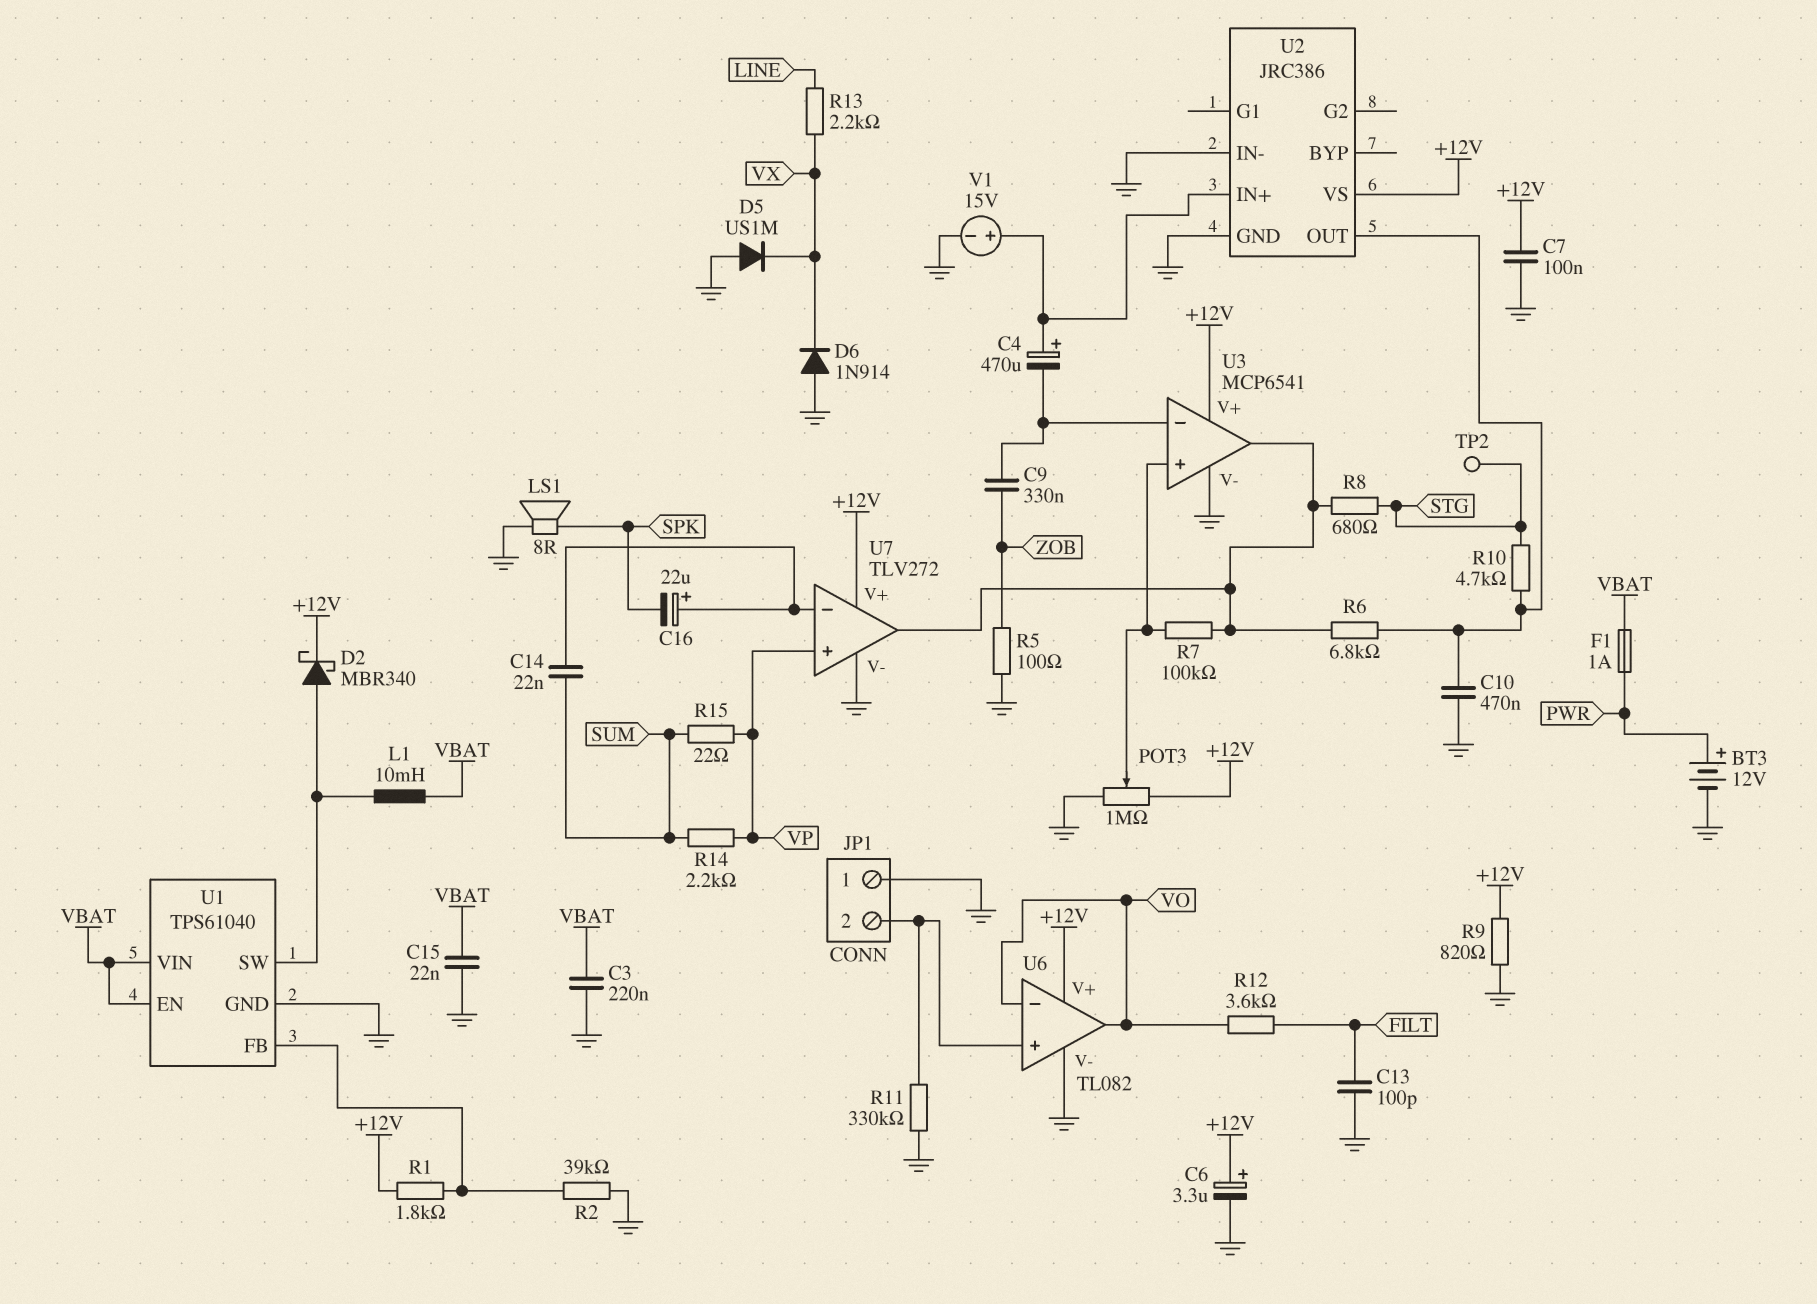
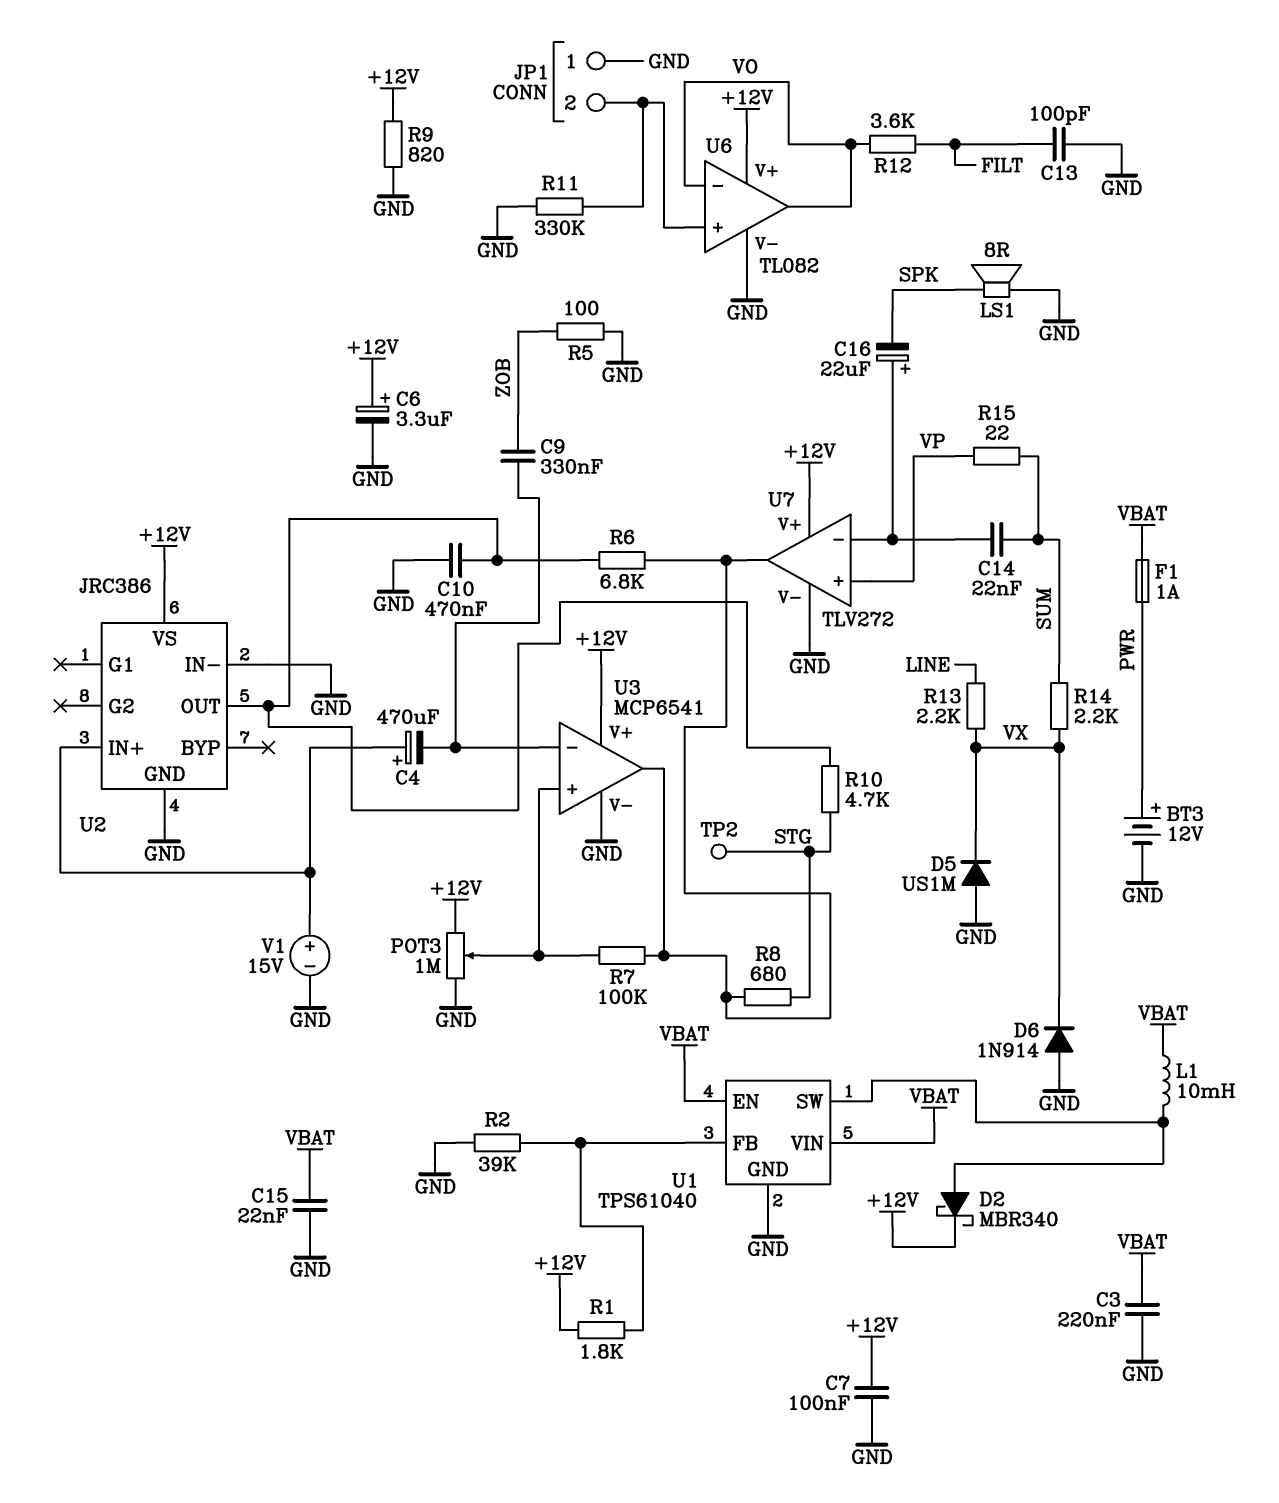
R14: 2.2k (SUM, VP) -> 2.2k (SUM, VX)

